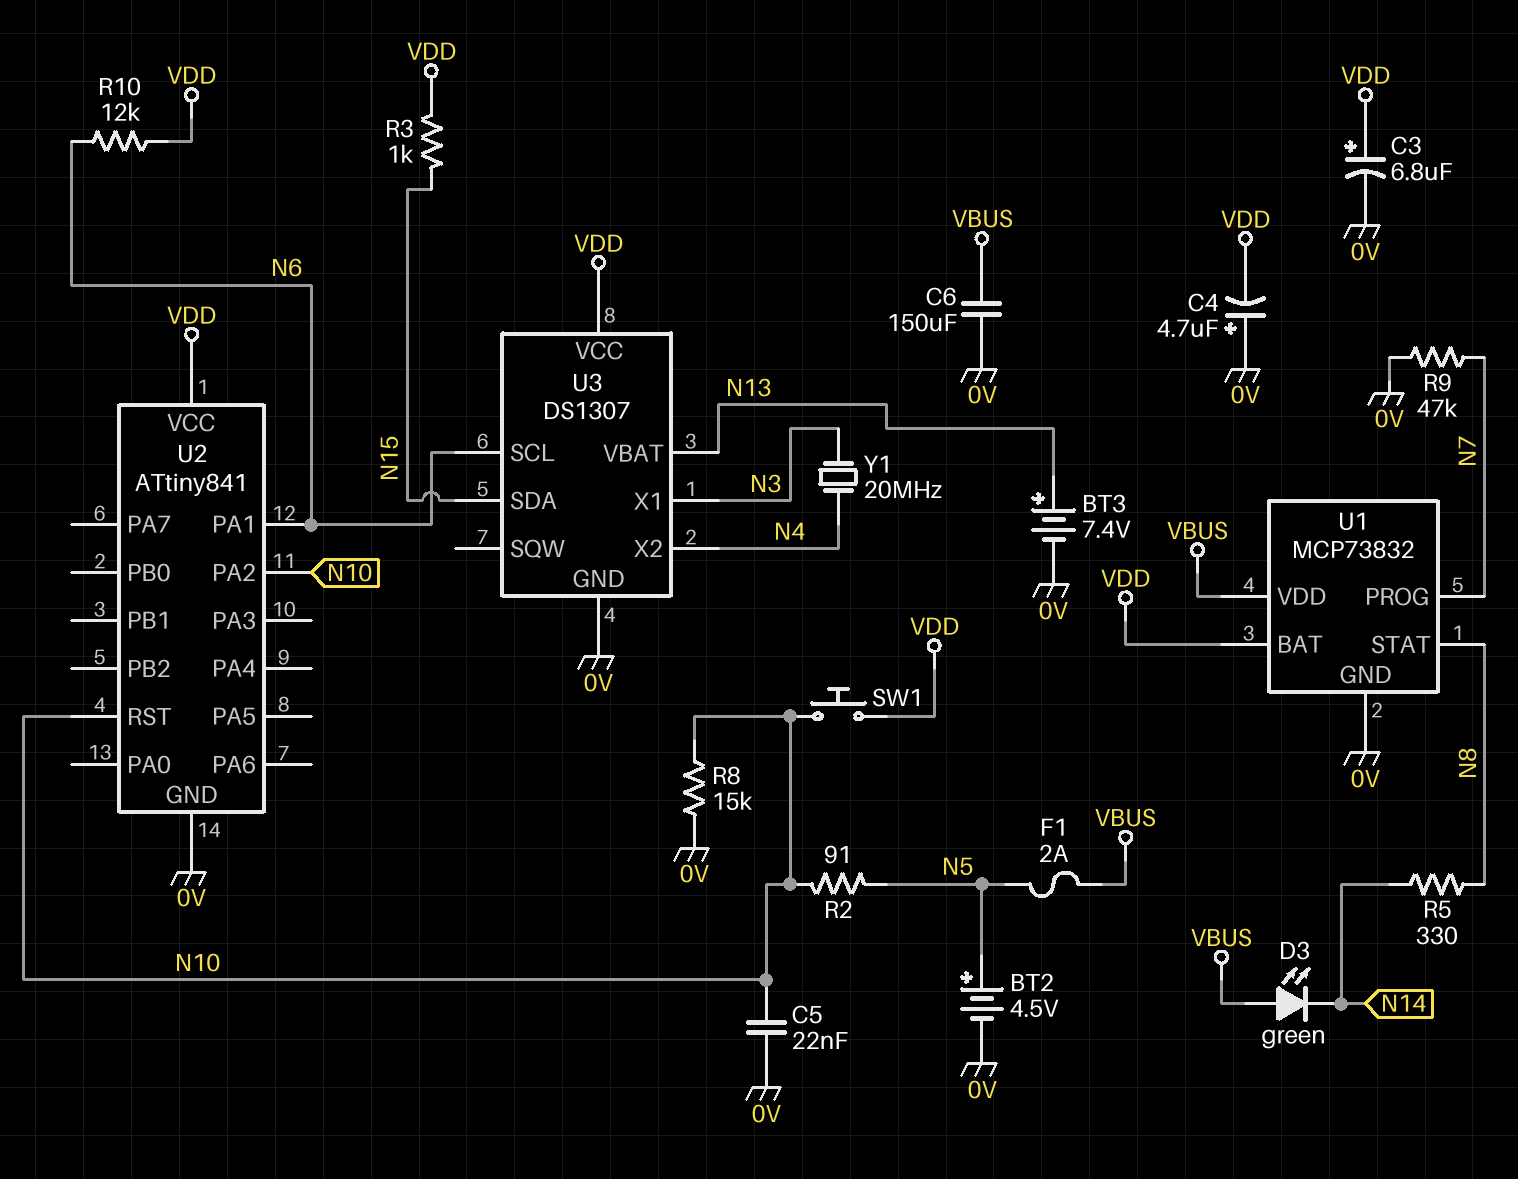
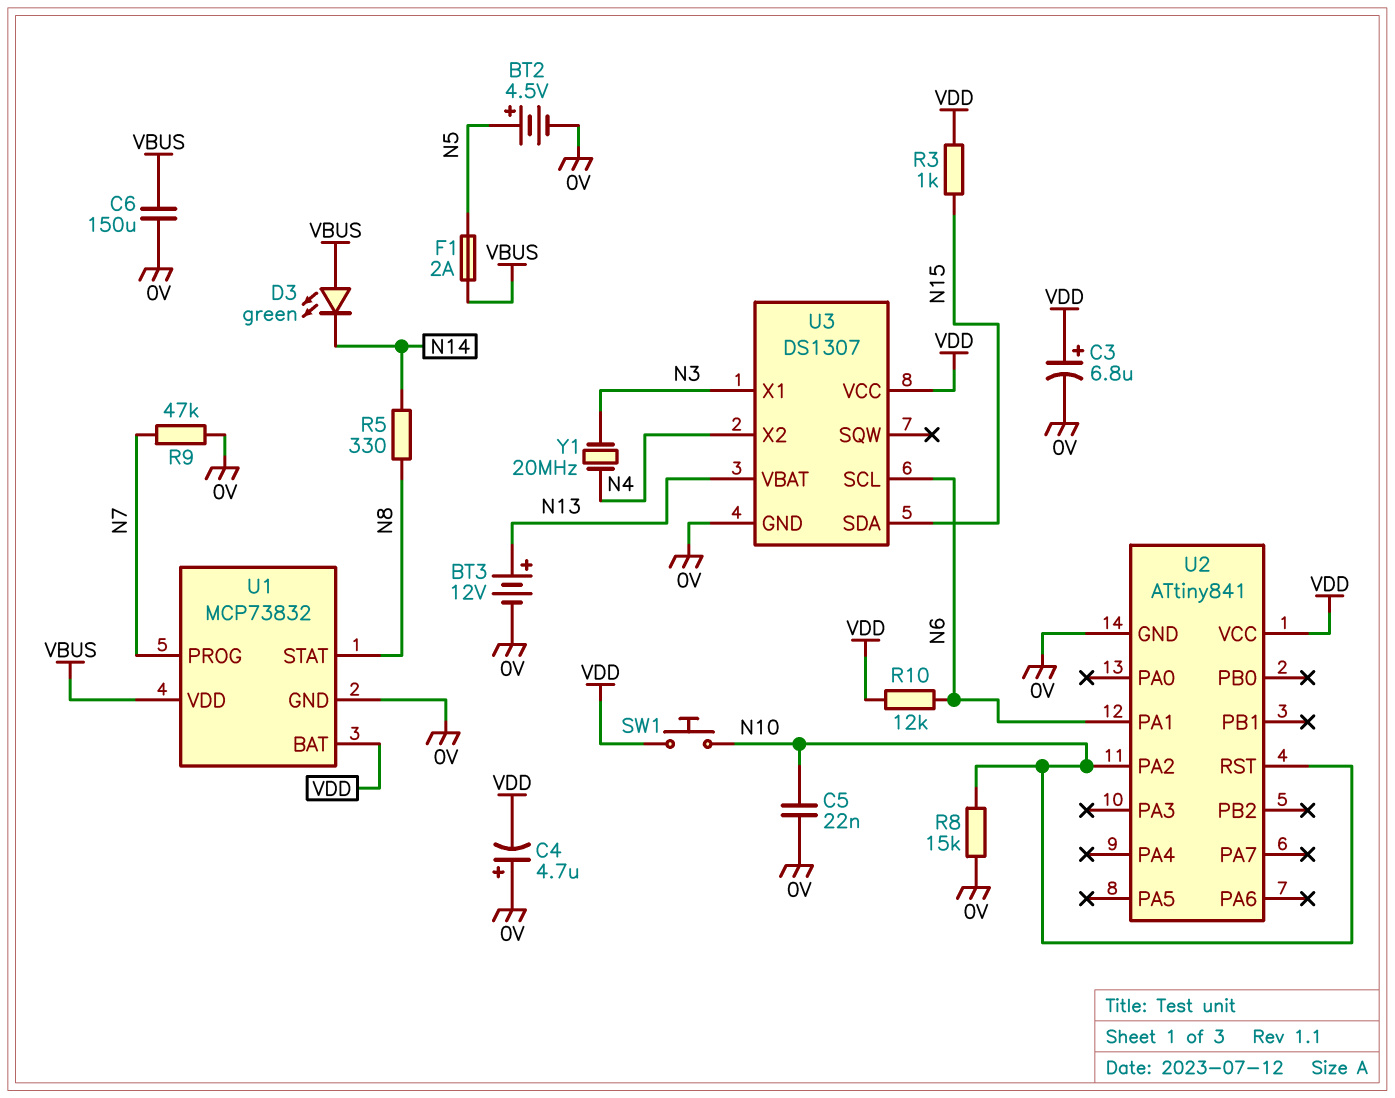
BT3: 7.4V (plus N13, minus 0V) -> 12V (plus N13, minus 0V)
R2: 91 (N5, N10) -> none

